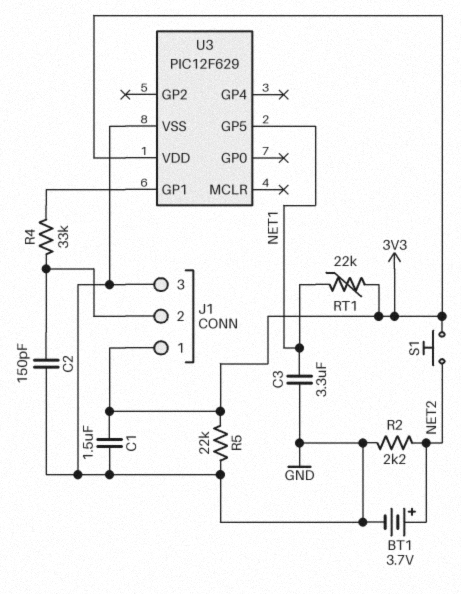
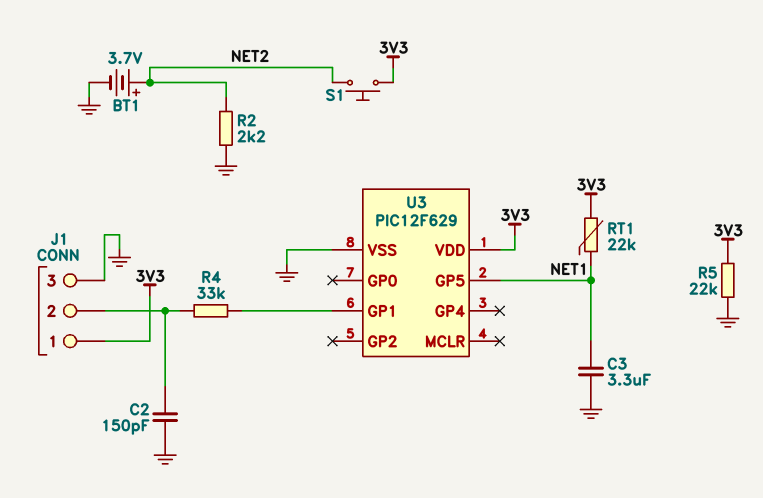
C1: 1.5uF (3V3, GND) -> none

